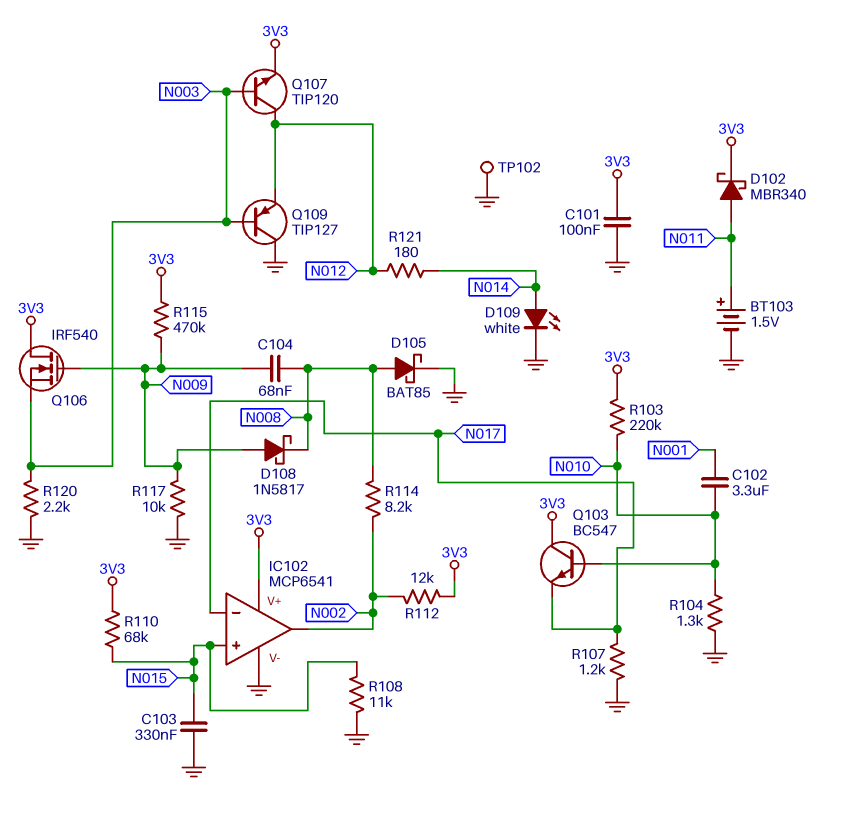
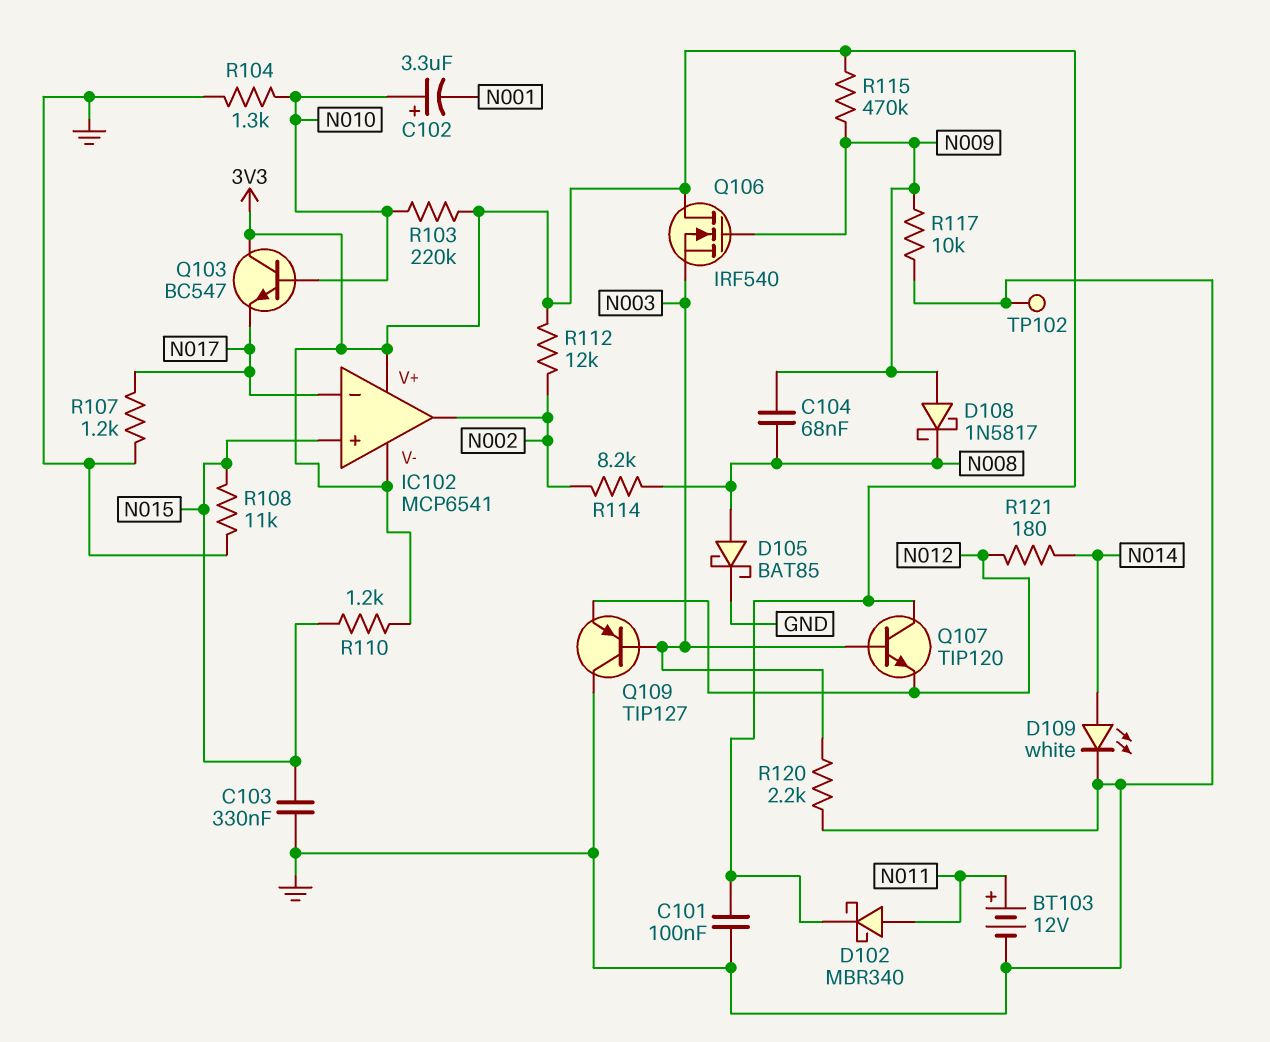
BT103: 1.5V (plus N011, minus GND) -> 12V (plus N011, minus GND)
C102: 3.3uF (N001, N010) -> 3.3uF (plus N010, minus N001)
IC102 pin V-: GND -> 3V3
Q107: NPN TIP120 (B N003, C N012, E 3V3) -> NPN TIP120 (B N003, C 3V3, E N012)
R110: 68k (3V3, N015) -> 1.2k (3V3, N015)

